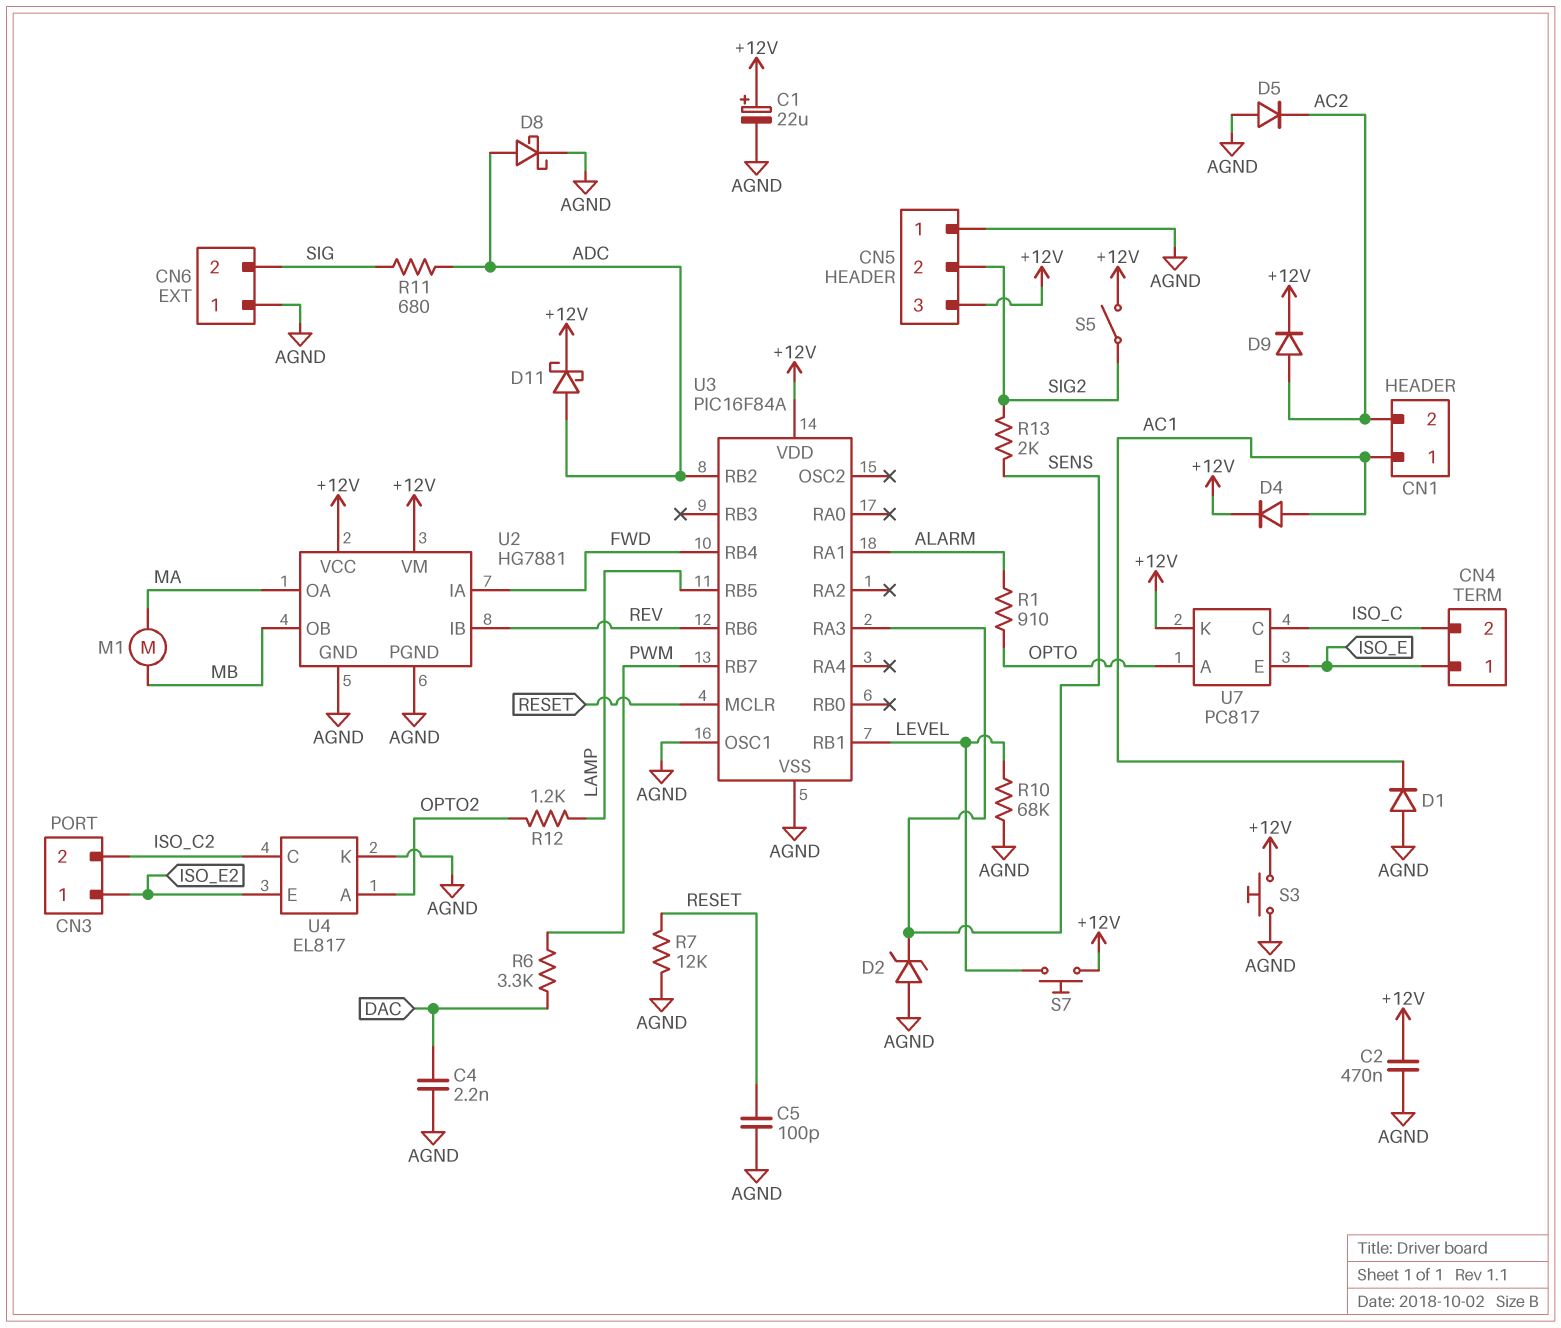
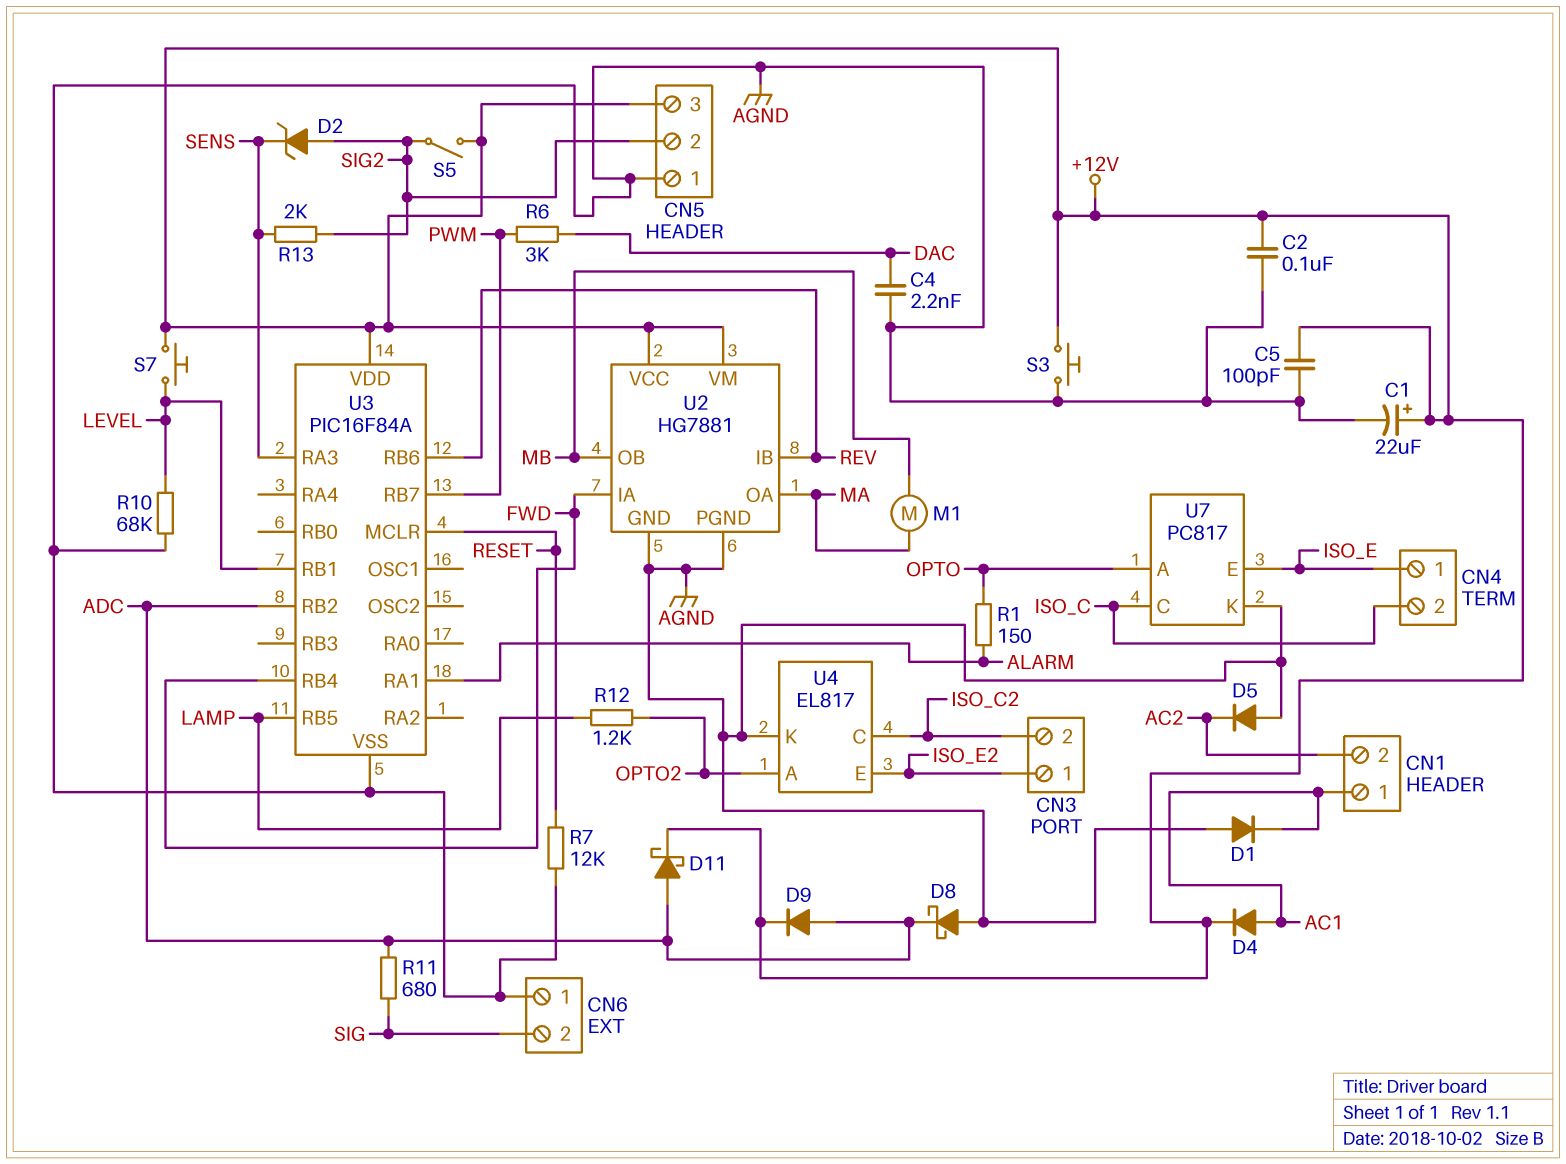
C2: 470nF (+12V, AGND) -> 100nF (+12V, AGND)
C5: 100pF (AGND, RESET) -> 100pF (+12V, AGND)
D2: zener (A AGND, K SENS) -> zener (A SIG2, K SENS)
D8: schottky (A ADC, K AGND) -> schottky (A AGND, K ADC)
D9: diode (A AC2, K +12V) -> diode (A ADC, K +12V)
R1: 910 (ALARM, OPTO) -> 150 (ALARM, OPTO)
R6: 3.3k (DAC, PWM) -> 3k (DAC, PWM)
U3 pin OSC1: AGND -> none
U7 pin K: +12V -> AGND

